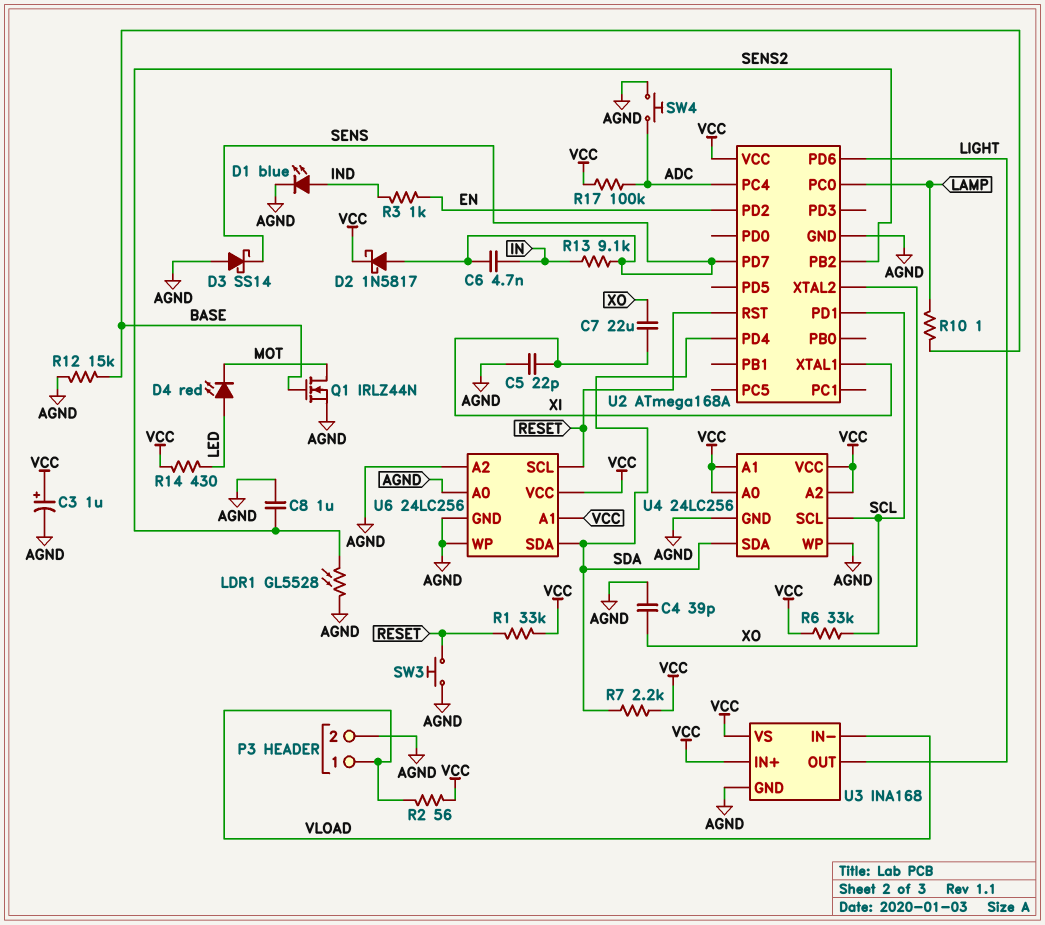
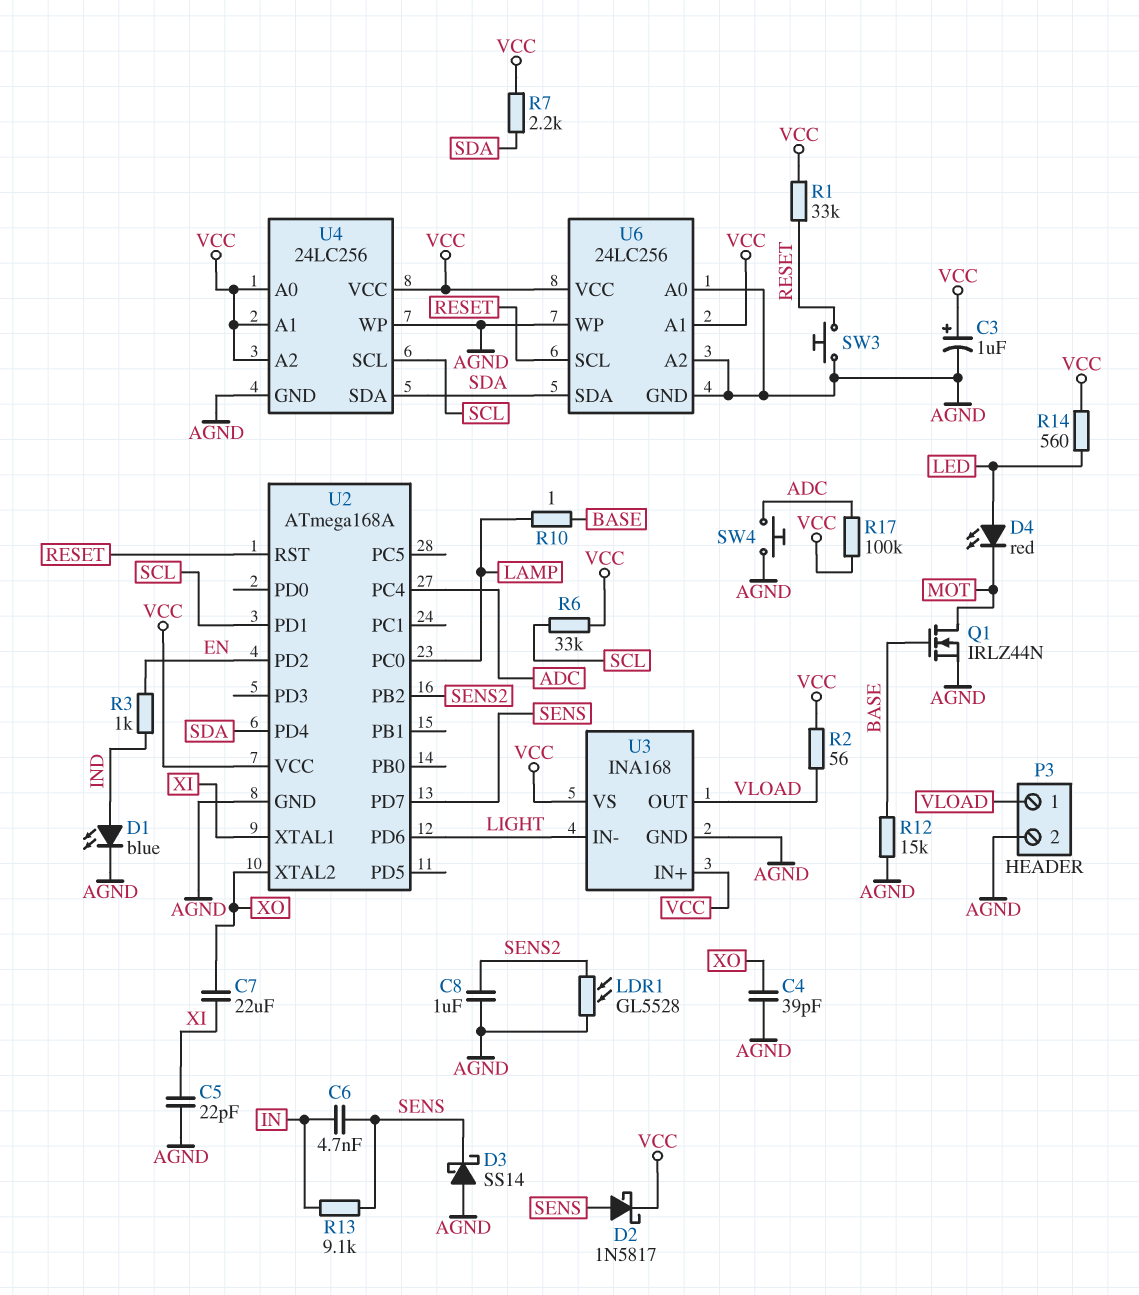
R14: 430 (LED, VCC) -> 560 (LED, VCC)
U3 pin IN-: VLOAD -> LIGHT
U3 pin OUT: LIGHT -> VLOAD

